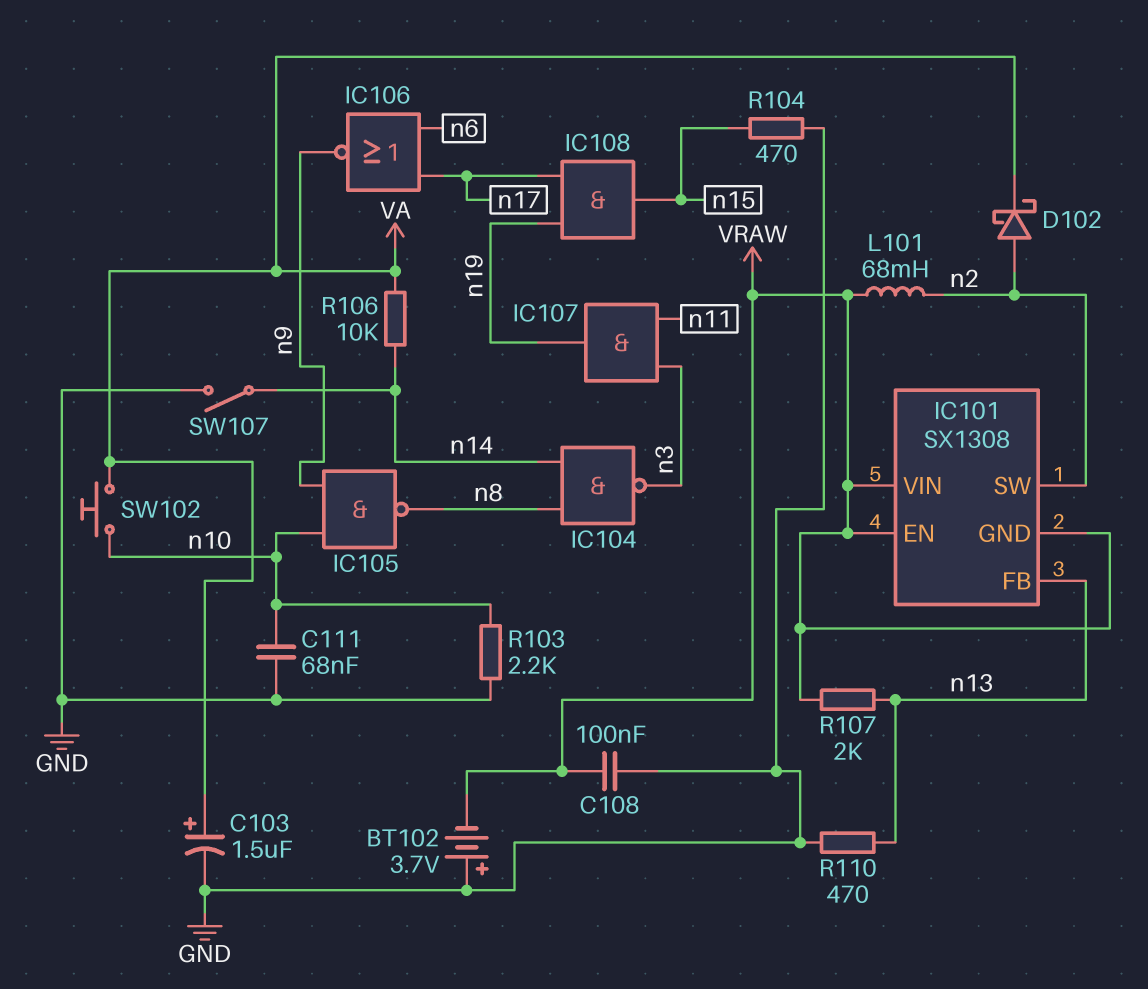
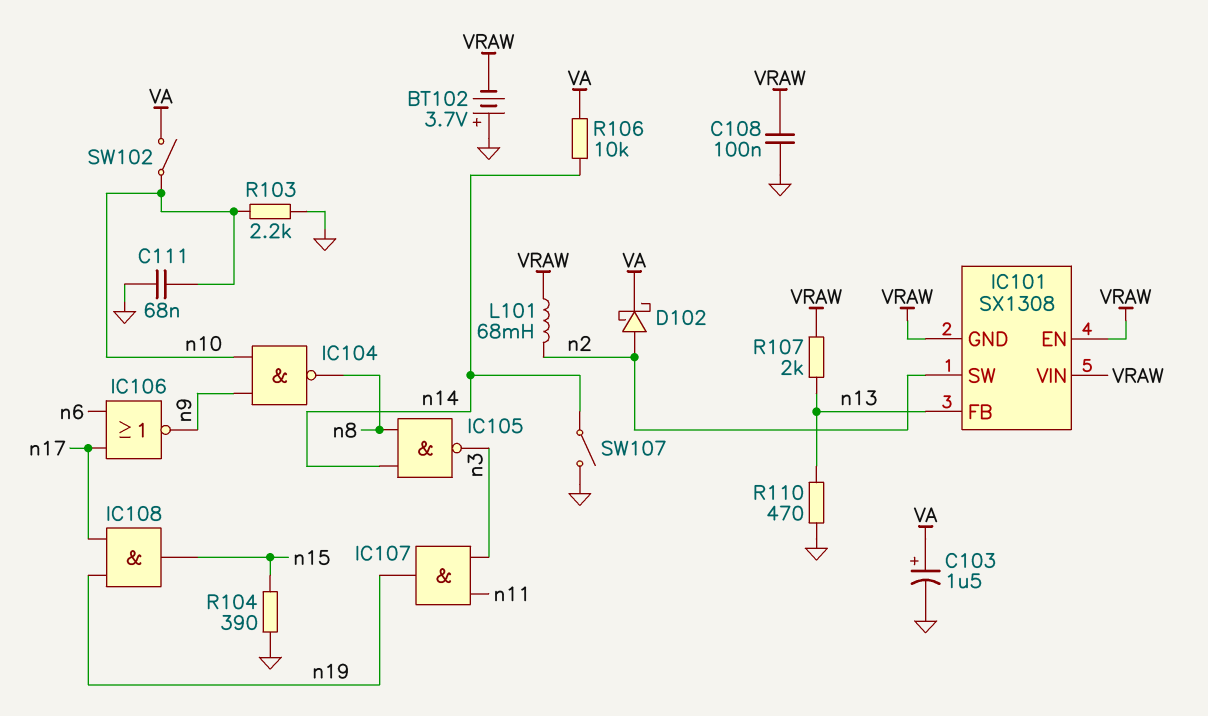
IC104: NAND (in n8, in n14, out n3) -> NAND (in n9, in n10, out n8)
IC105: NAND (in n9, in n10, out n8) -> NAND (in n8, in n14, out n3)
R104: 470 (GND, n15) -> 390 (GND, n15)
SW102: button (VA, n10) -> switch (VA, n10)

